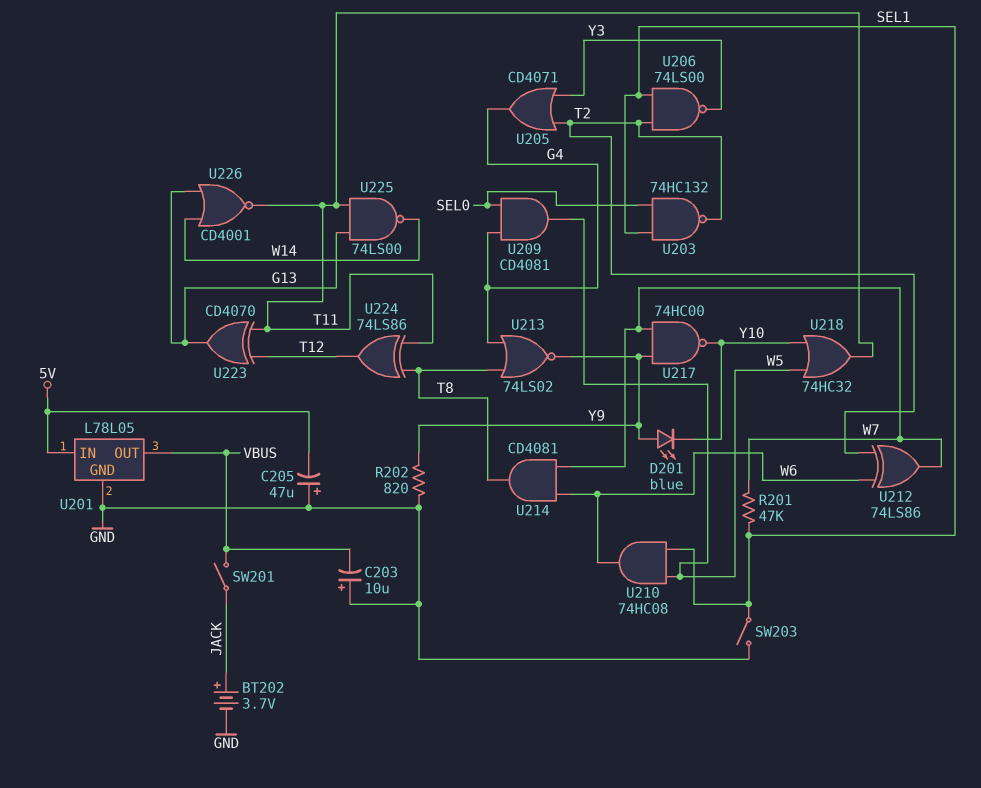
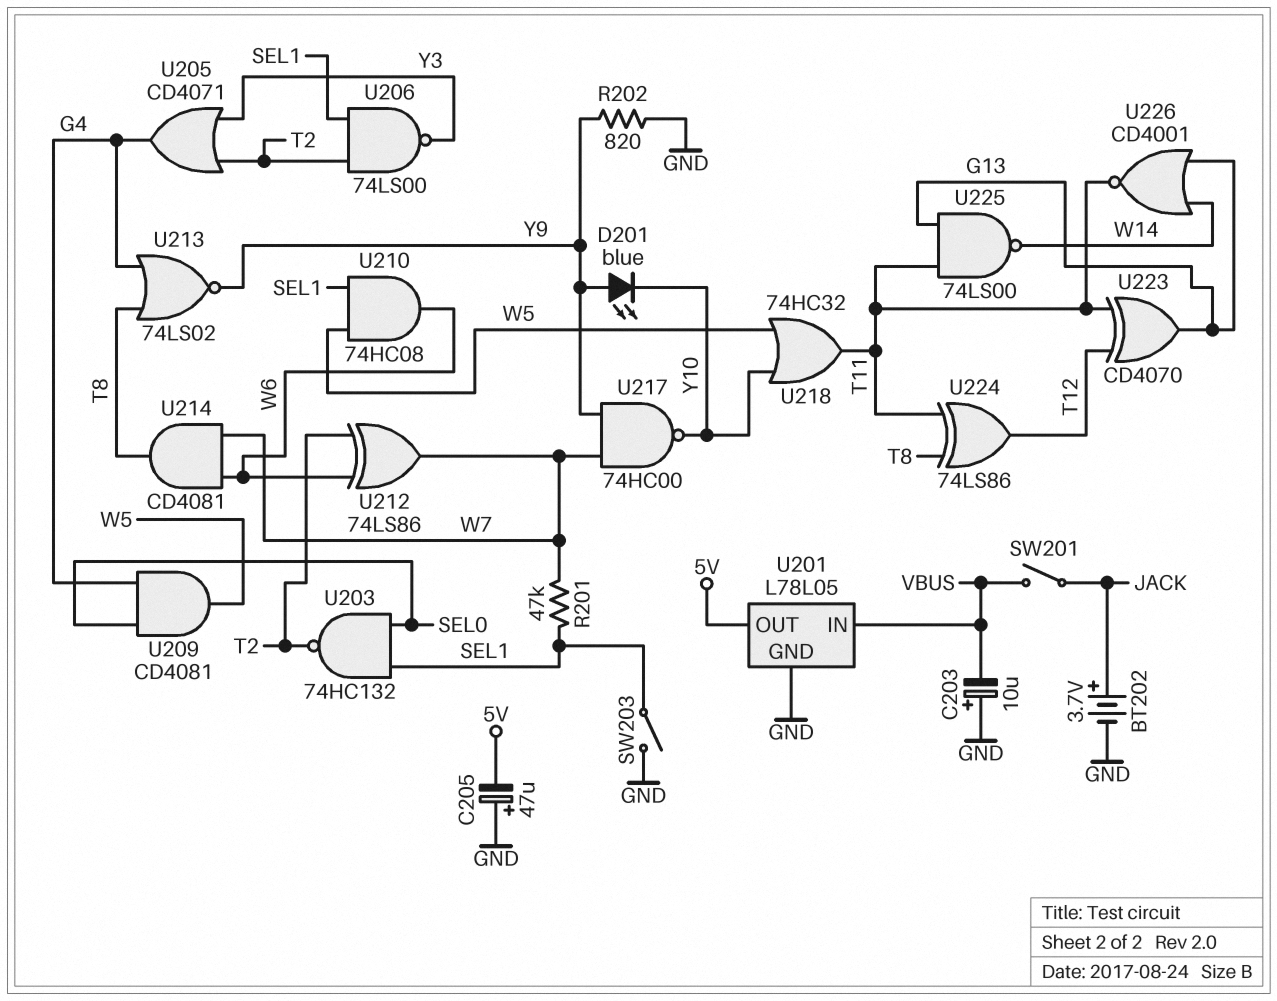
U201 pin IN: 5V -> VBUS
U201 pin OUT: VBUS -> 5V

